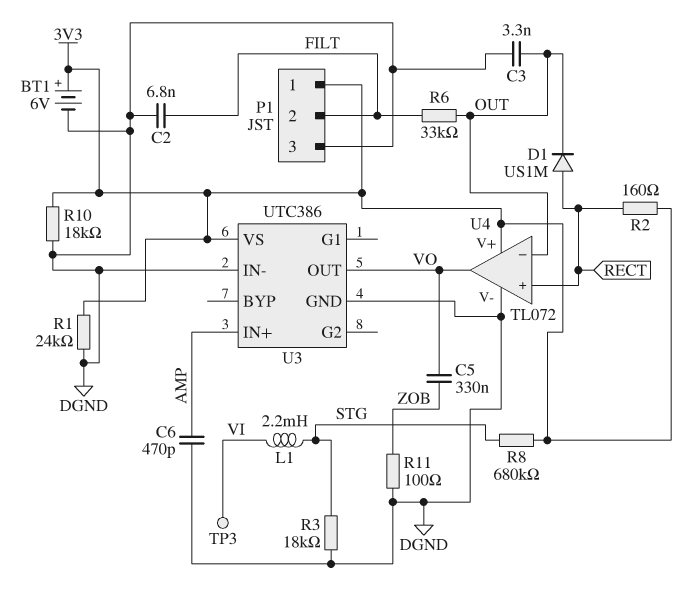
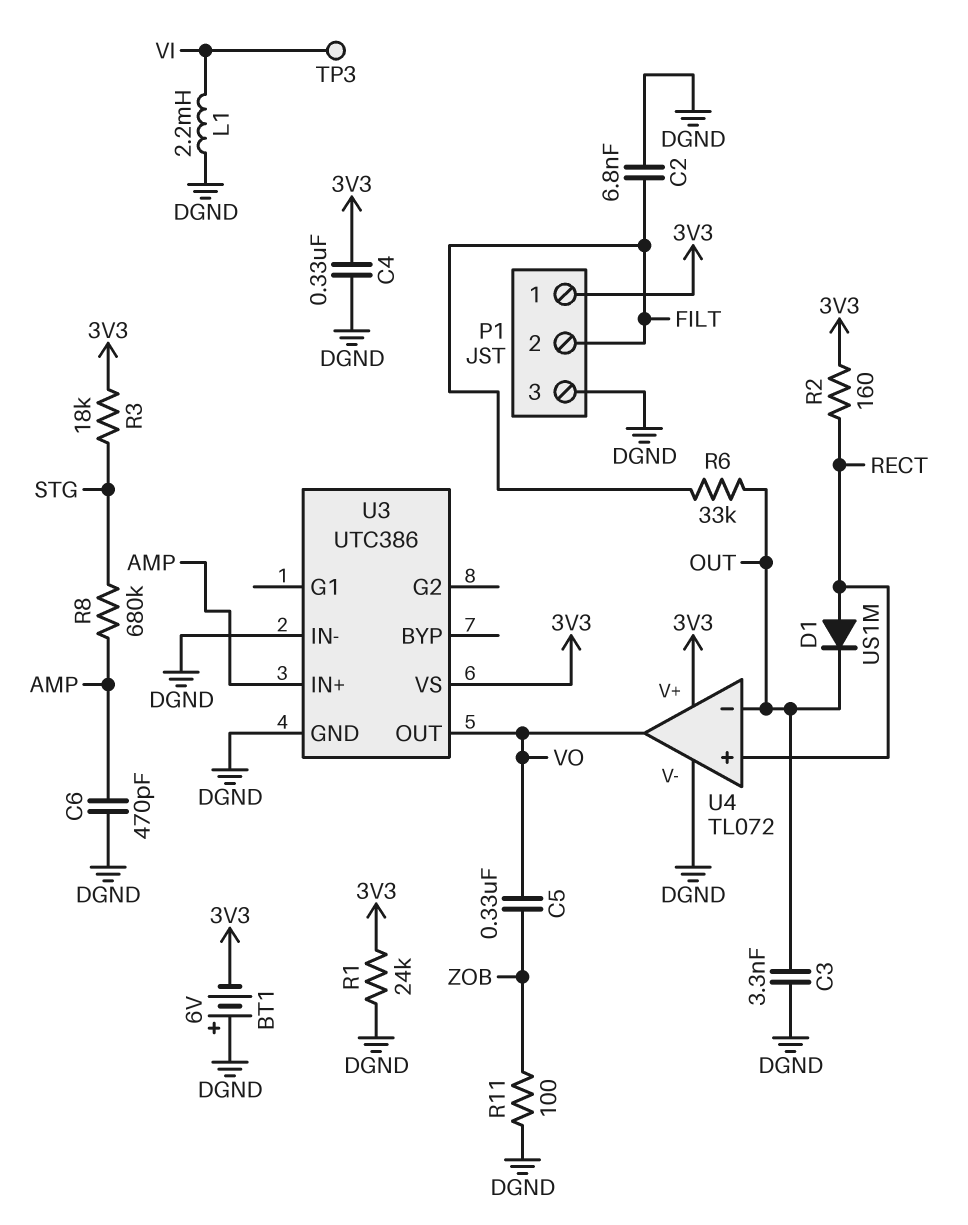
BT1: 6V (plus 3V3, minus DGND) -> 6V (plus DGND, minus 3V3)
C4: none -> 330nF (3V3, DGND)
L1: 2.2mH (STG, VI) -> 2.2mH (DGND, VI)
R3: 18k (DGND, STG) -> 18k (3V3, STG)
R8: 680k (3V3, STG) -> 680k (AMP, STG)
R10: 18k (3V3, DGND) -> none

